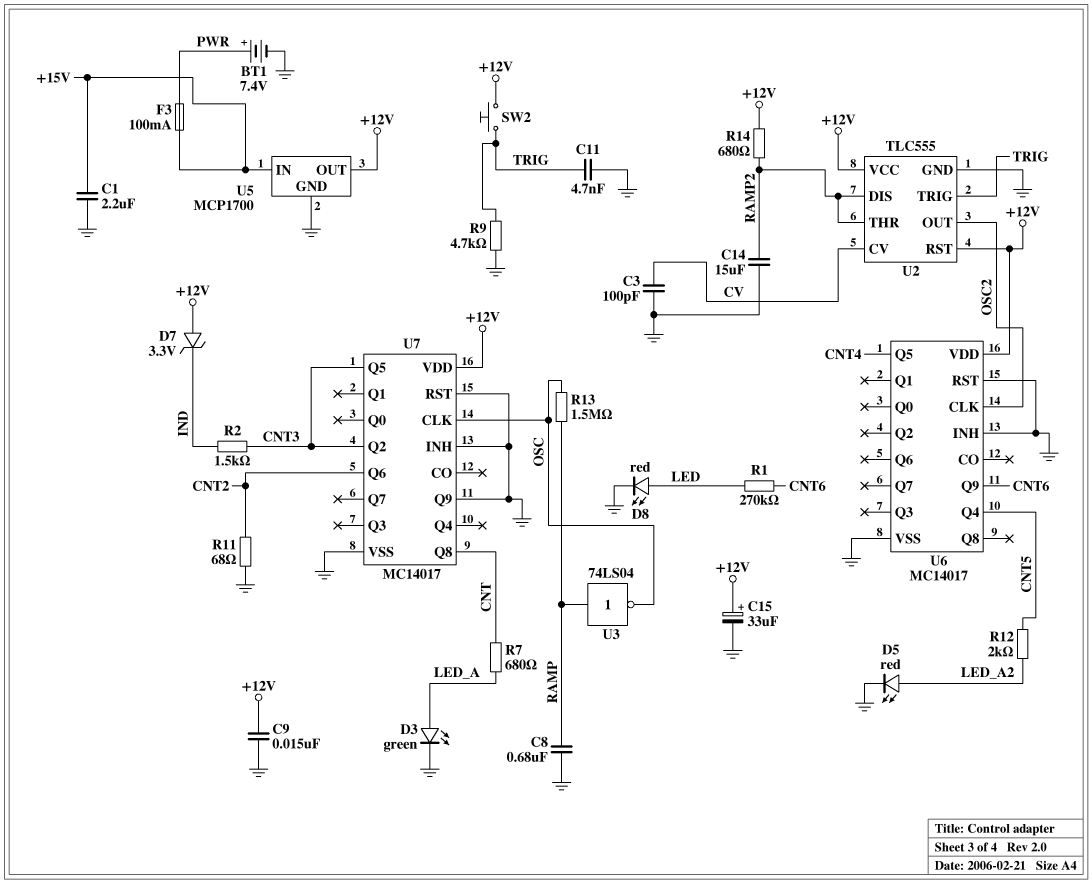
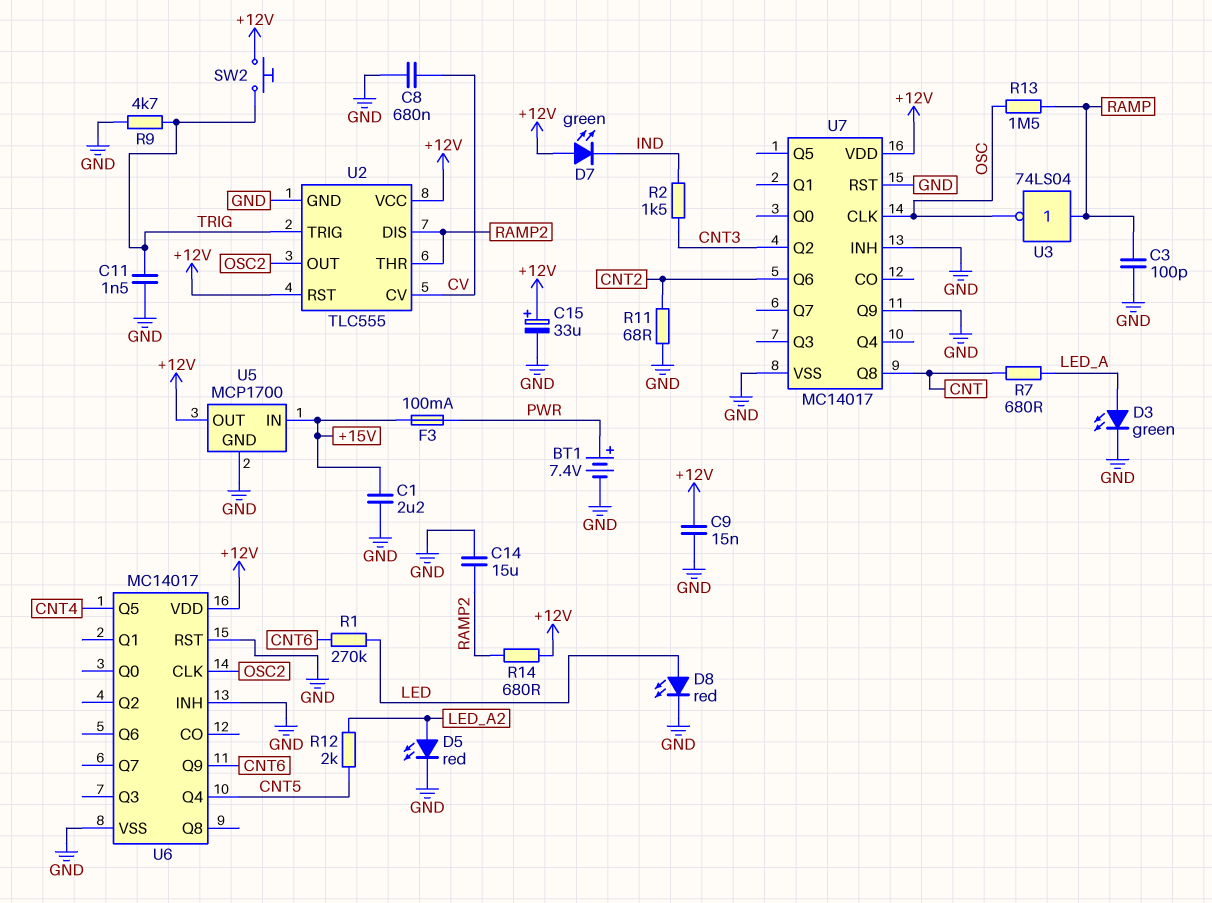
C3: 100pF (CV, GND) -> 100pF (GND, RAMP)
C8: 680nF (GND, RAMP) -> 680nF (CV, GND)
C11: 4.7nF (GND, TRIG) -> 1.5nF (GND, TRIG)
D7: zener 3.3V (A +12V, K IND) -> LED green (A +12V, K IND)
U7 pin Q5: CNT3 -> none

